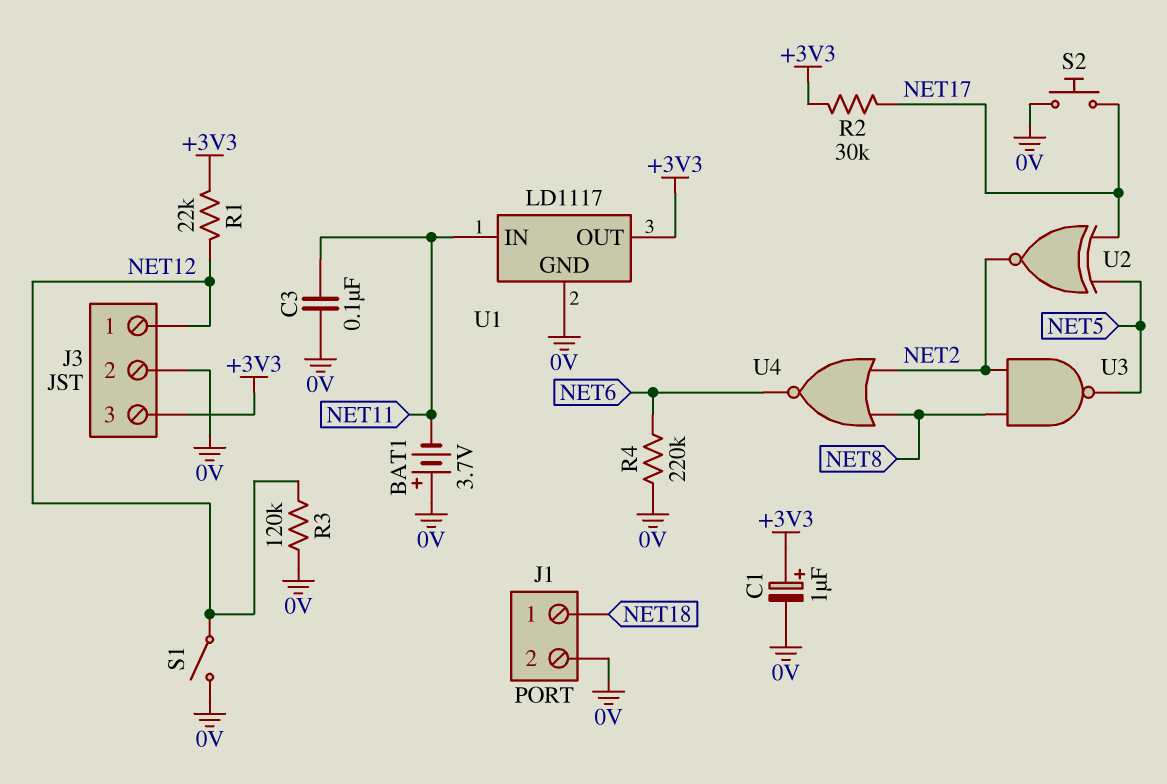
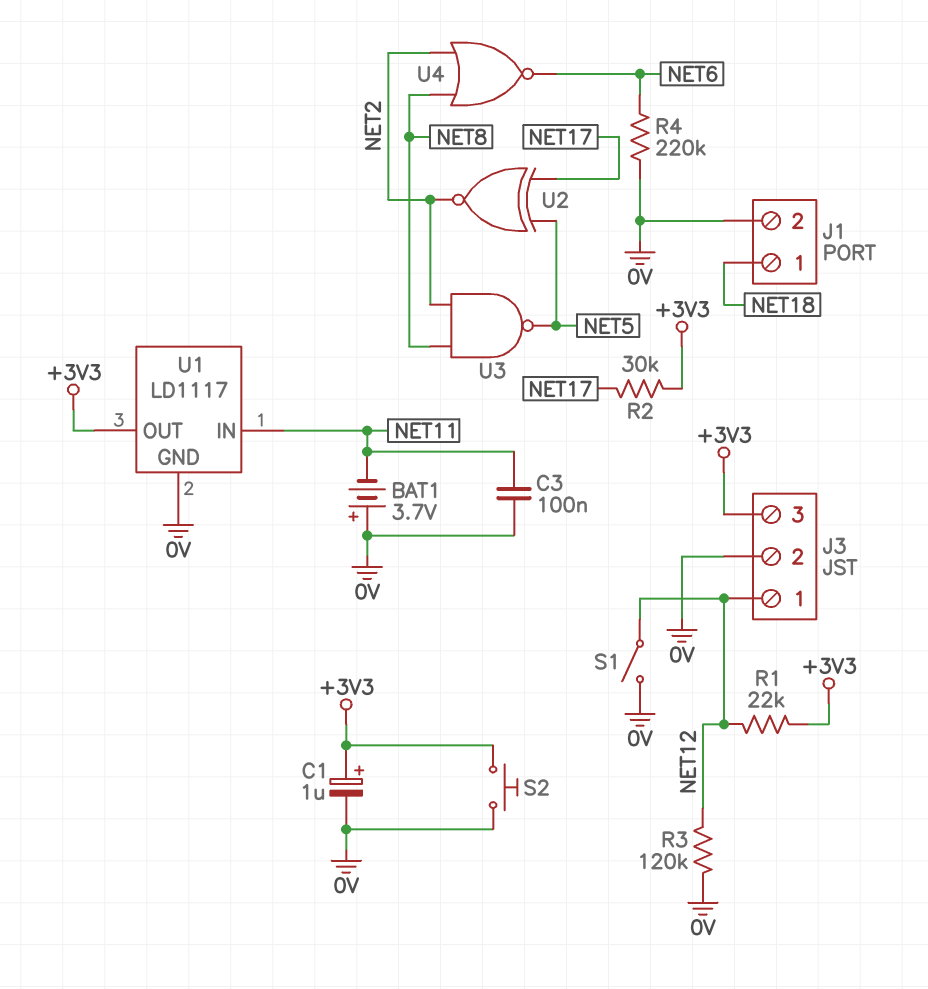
S2: button (0V, NET17) -> button (+3V3, 0V)

